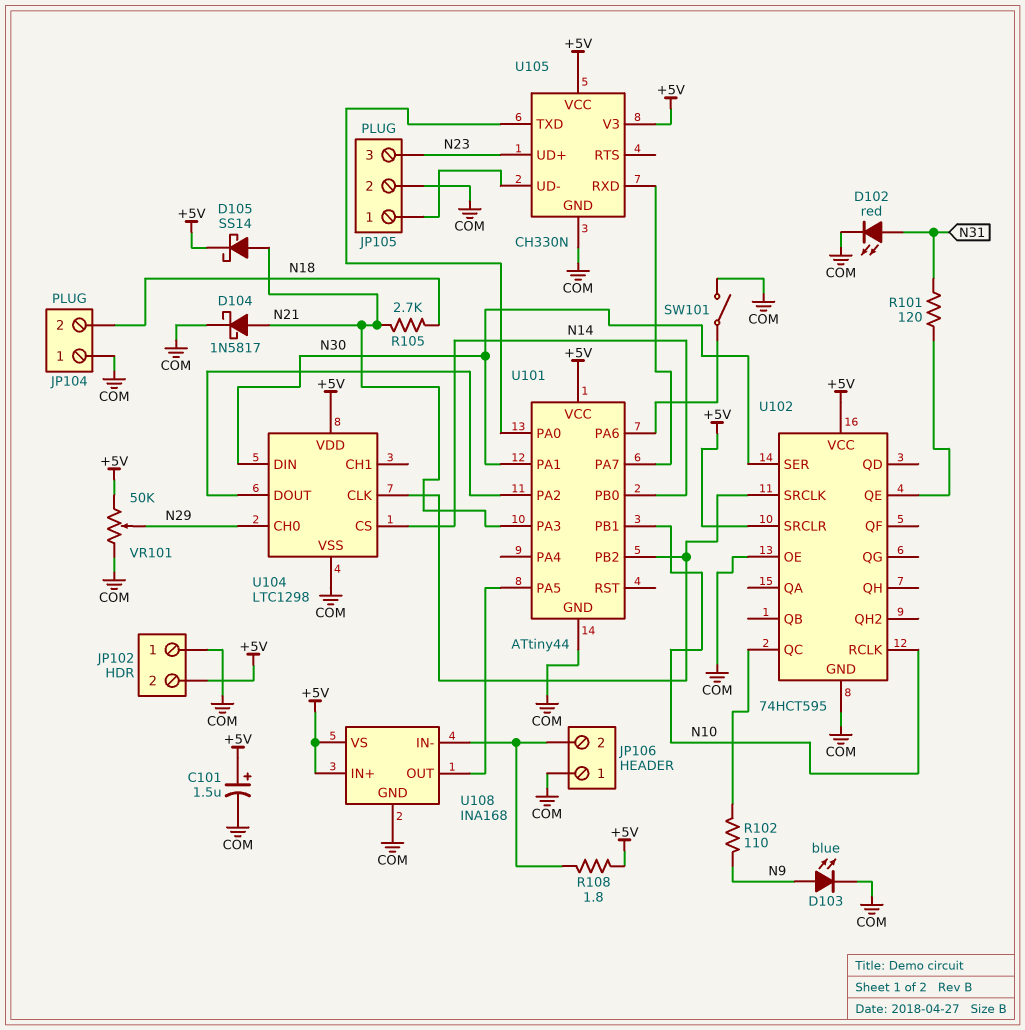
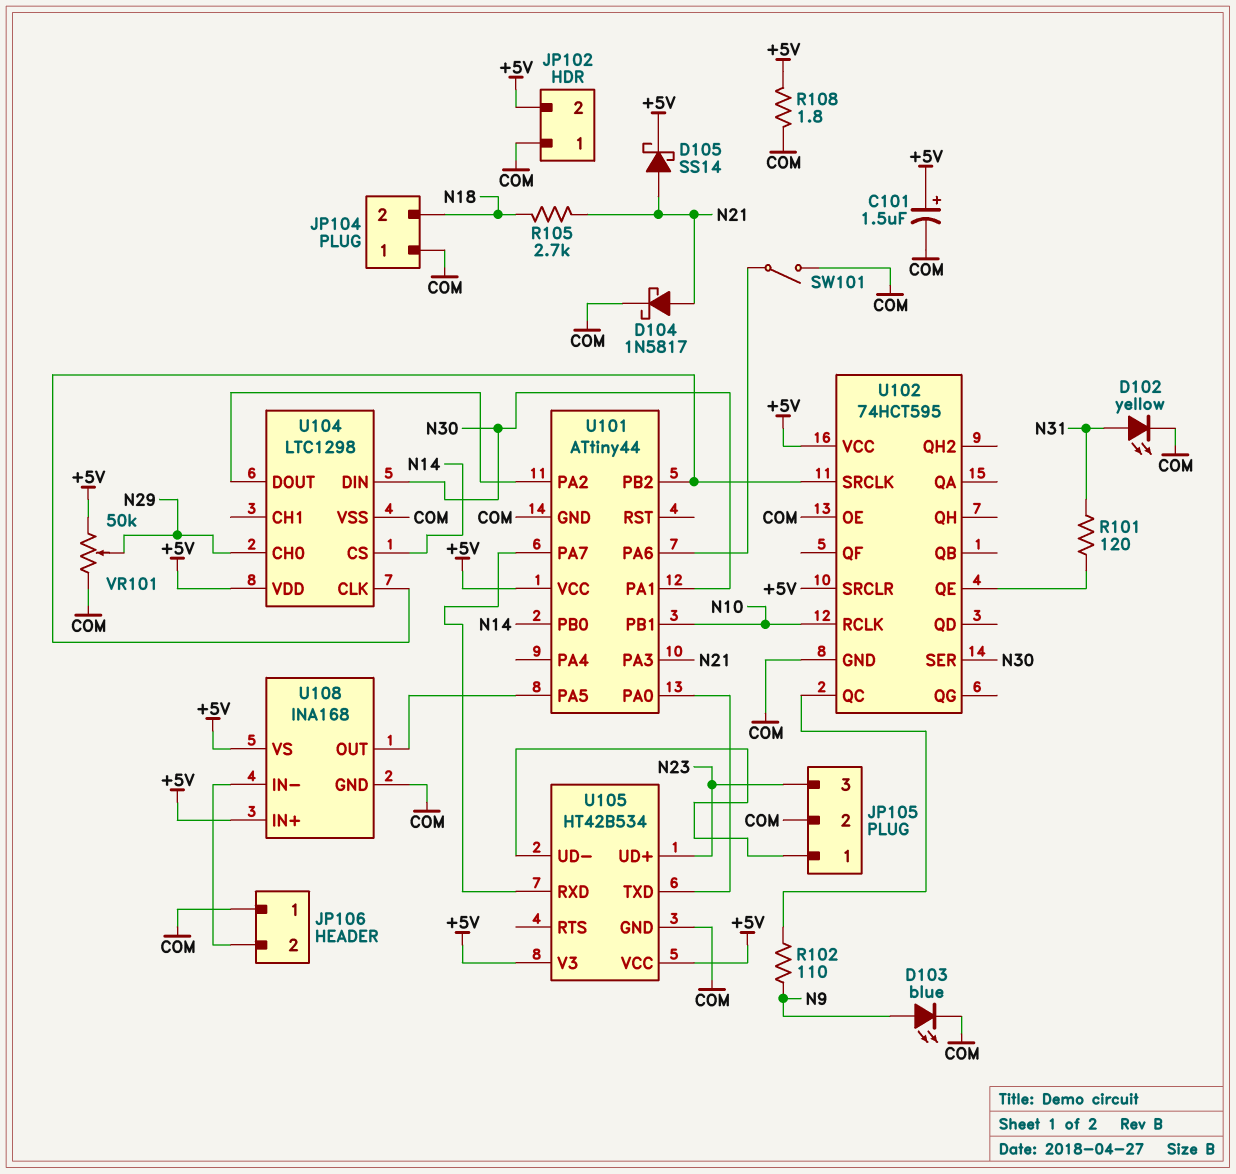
D102: LED red (A N31, K COM) -> LED yellow (A N31, K COM)
R108: 1.8 (+5V, JP106/2) -> 1.8 (+5V, COM)
U105: CH330N -> HT42B534

